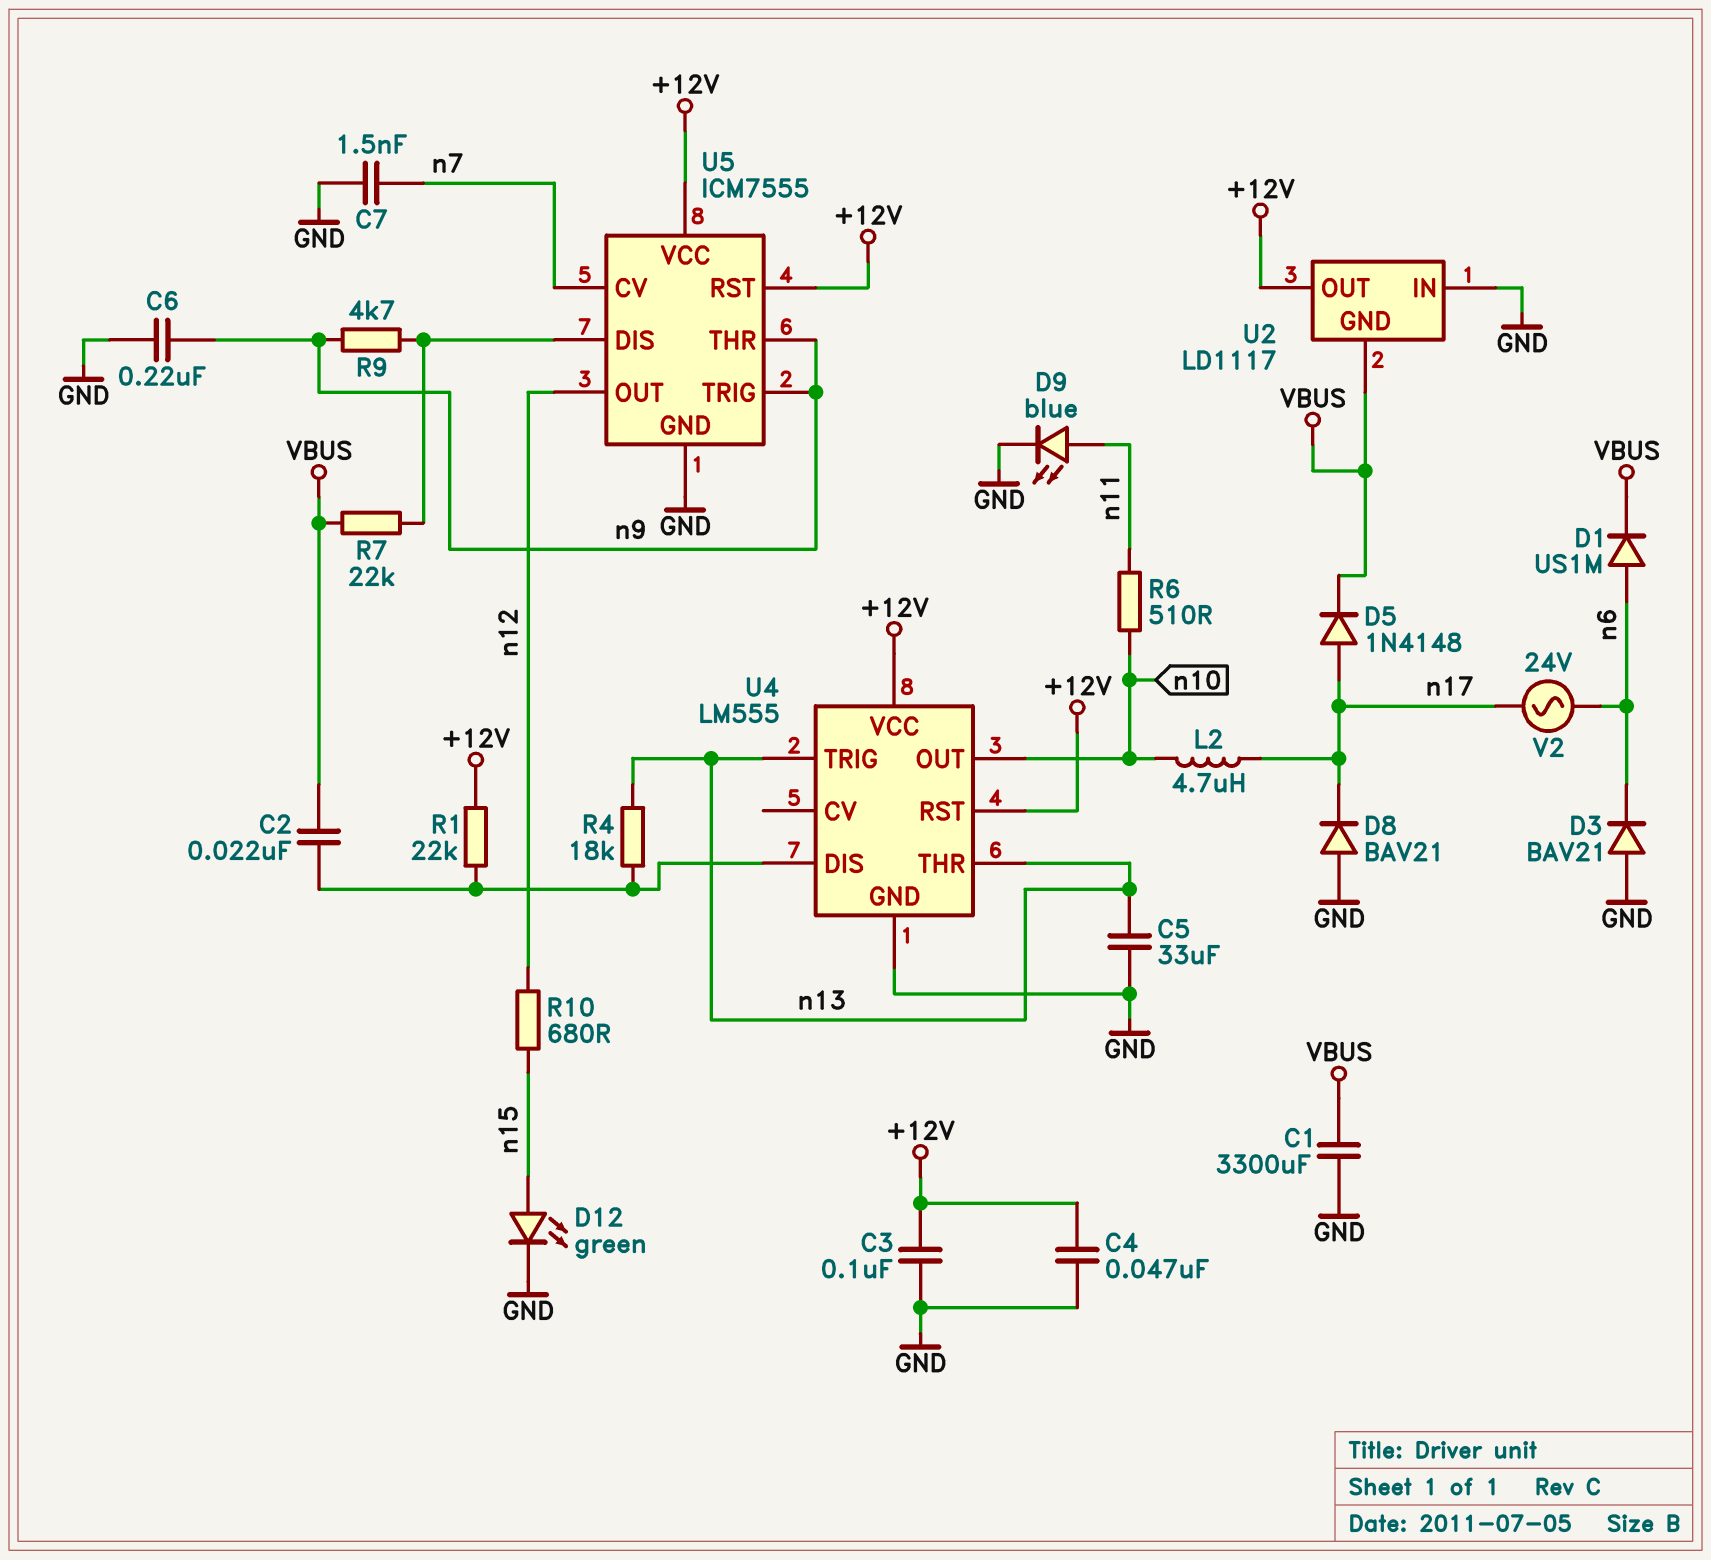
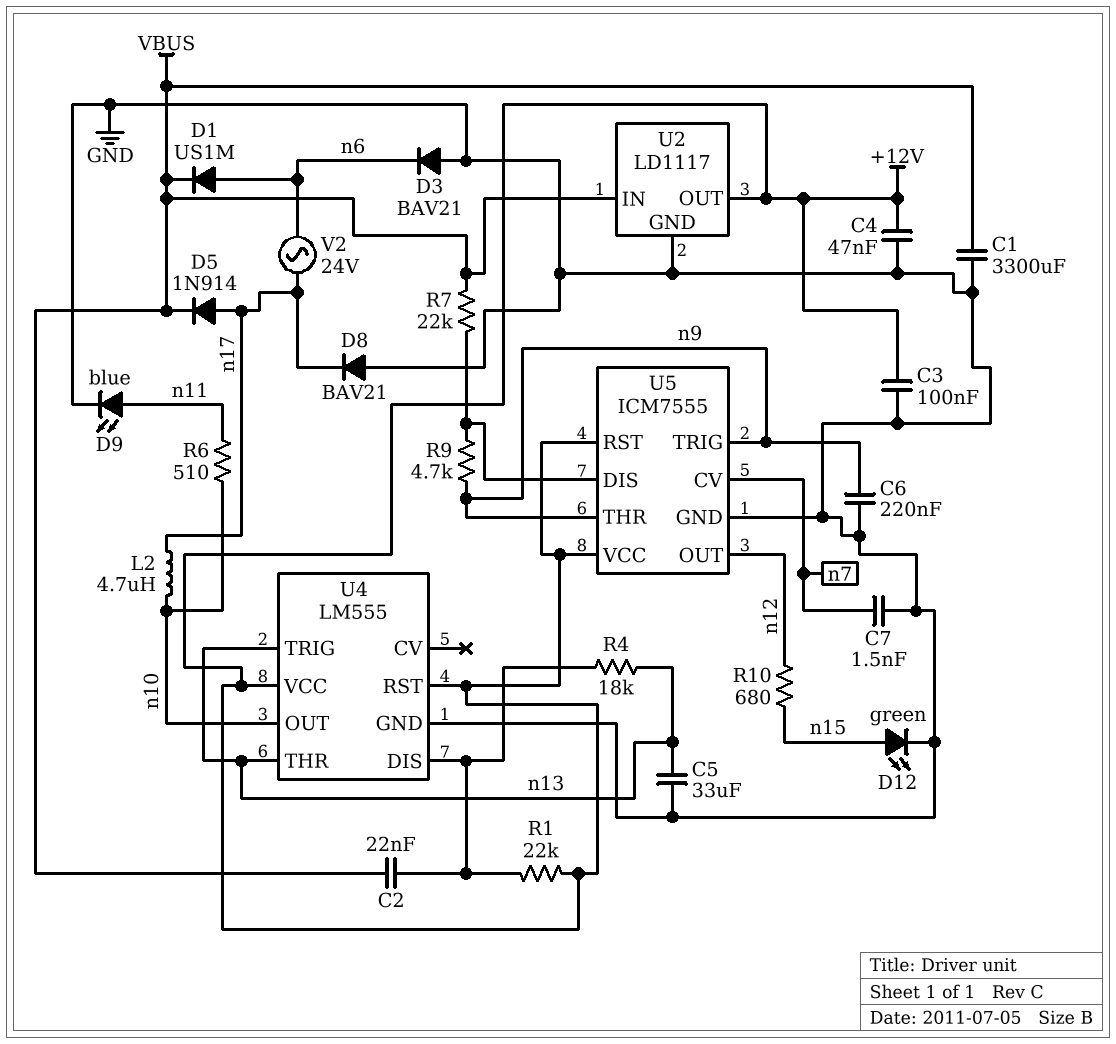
D5: diode 1N4148 (A n17, K VBUS) -> diode 1N914 (A n17, K VBUS)
U2 pin GND: VBUS -> GND
U2 pin IN: GND -> VBUS

